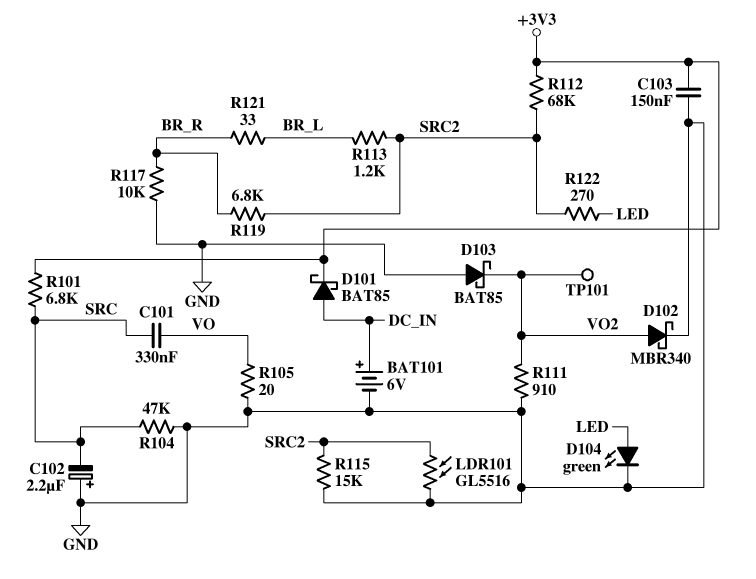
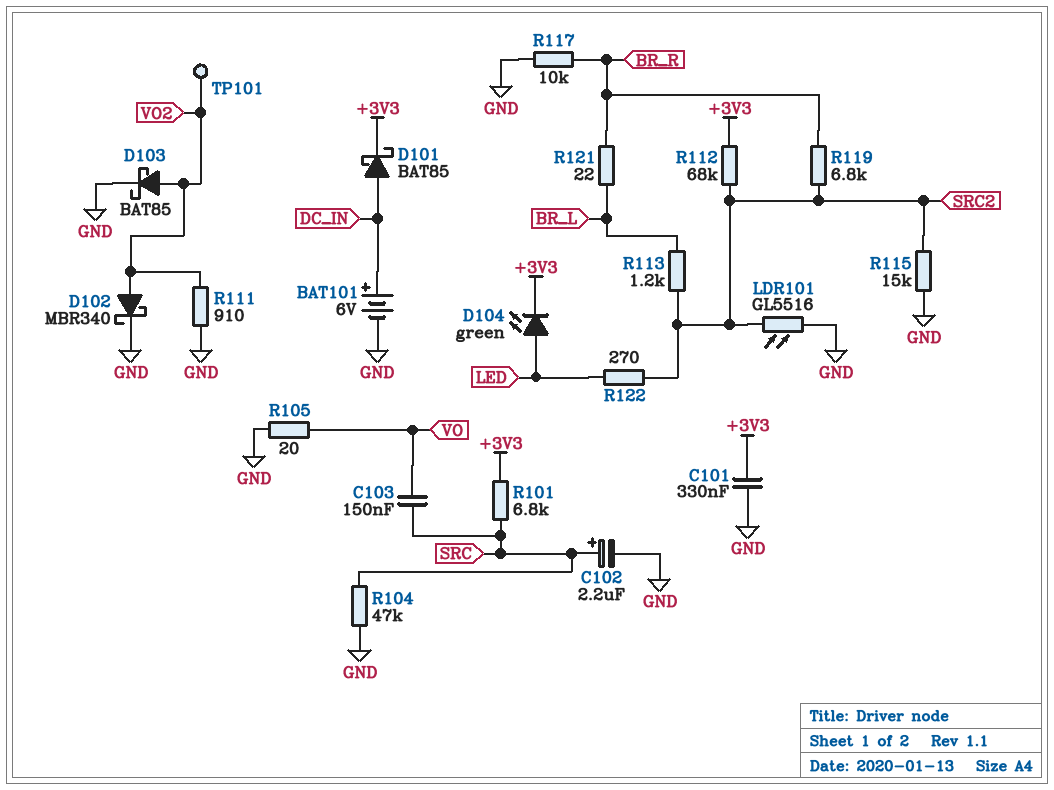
C101: 330nF (SRC, VO) -> 330nF (+3V3, GND)
C102: 2.2uF (plus GND, minus SRC) -> 2.2uF (plus SRC, minus GND)
C103: 150nF (+3V3, GND) -> 150nF (SRC, VO)
D103: schottky BAT85 (A GND, K VO2) -> schottky BAT85 (A VO2, K GND)
D104: LED green (A LED, K GND) -> LED green (A LED, K +3V3)
R121: 33 (BR_L, BR_R) -> 22 (BR_L, BR_R)

